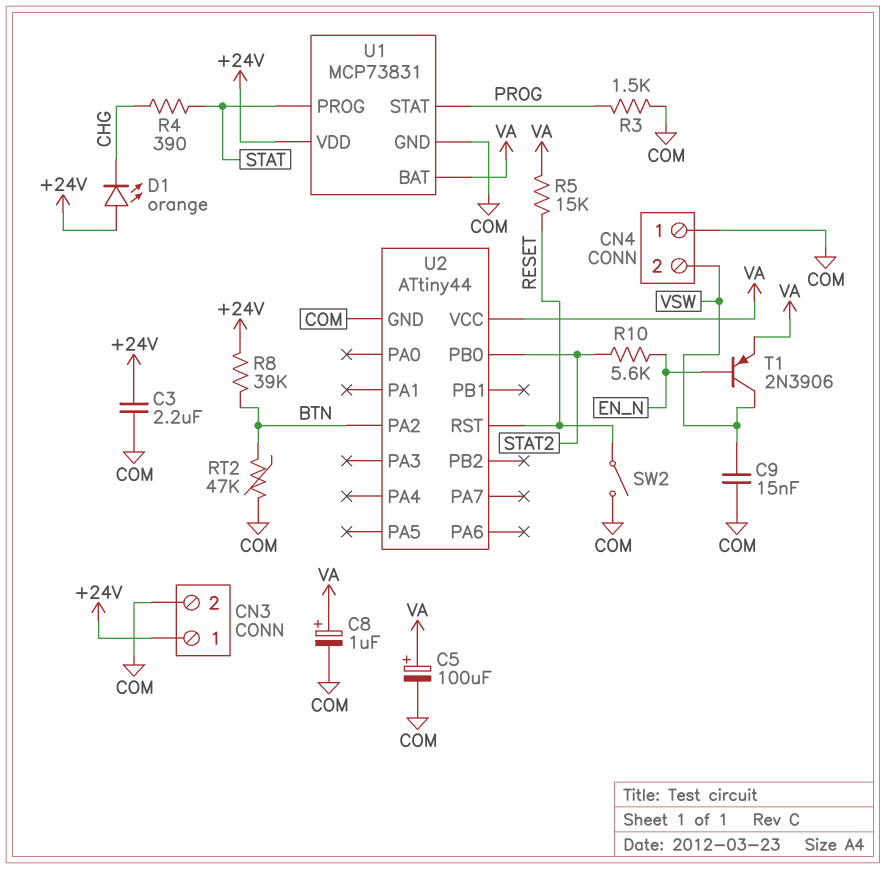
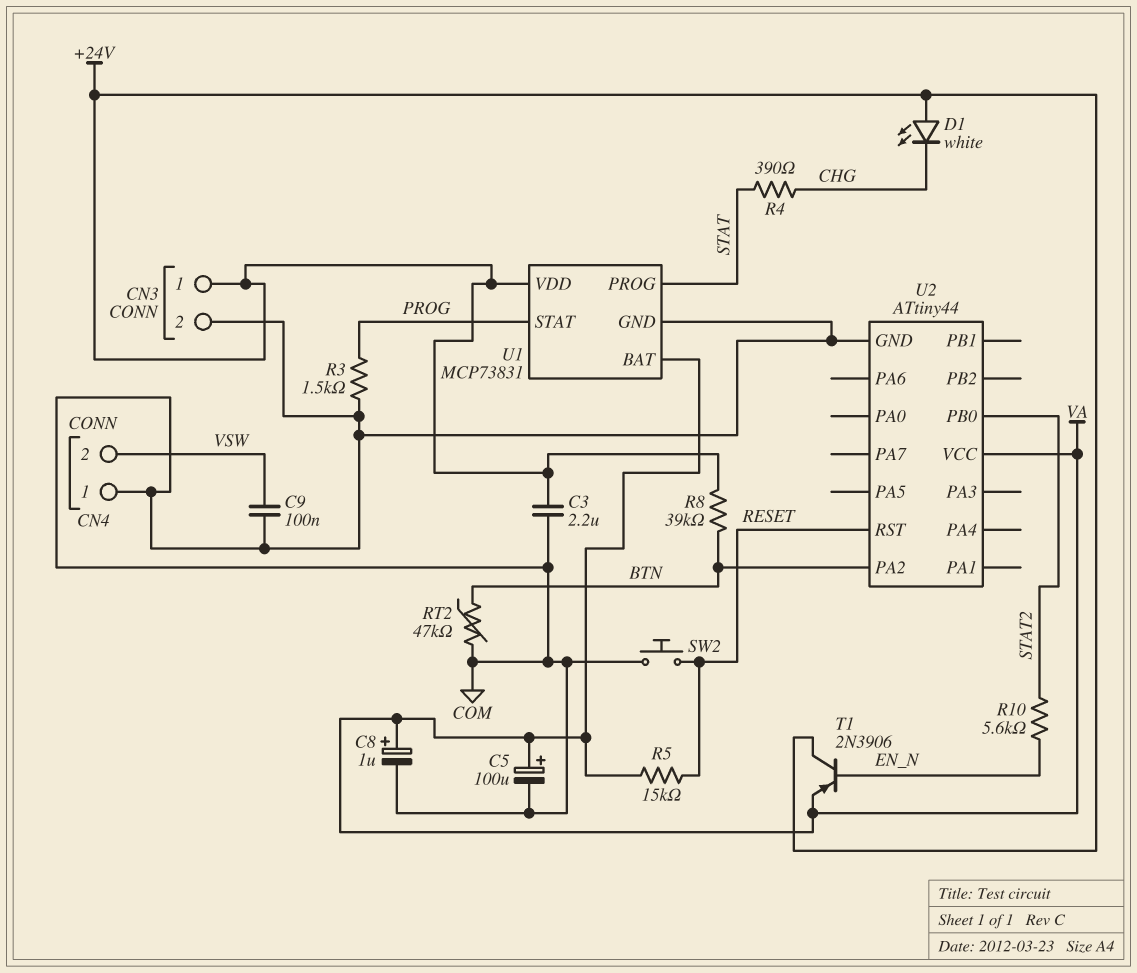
C9: 15nF (COM, VSW) -> 100nF (COM, VSW)
D1: LED orange (A +24V, K CHG) -> LED white (A +24V, K CHG)
SW2: switch (COM, RESET) -> button (COM, RESET)
T1: PNP 2N3906 (B EN_N, C VSW, E VA) -> PNP 2N3906 (B EN_N, C +24V, E VA)

